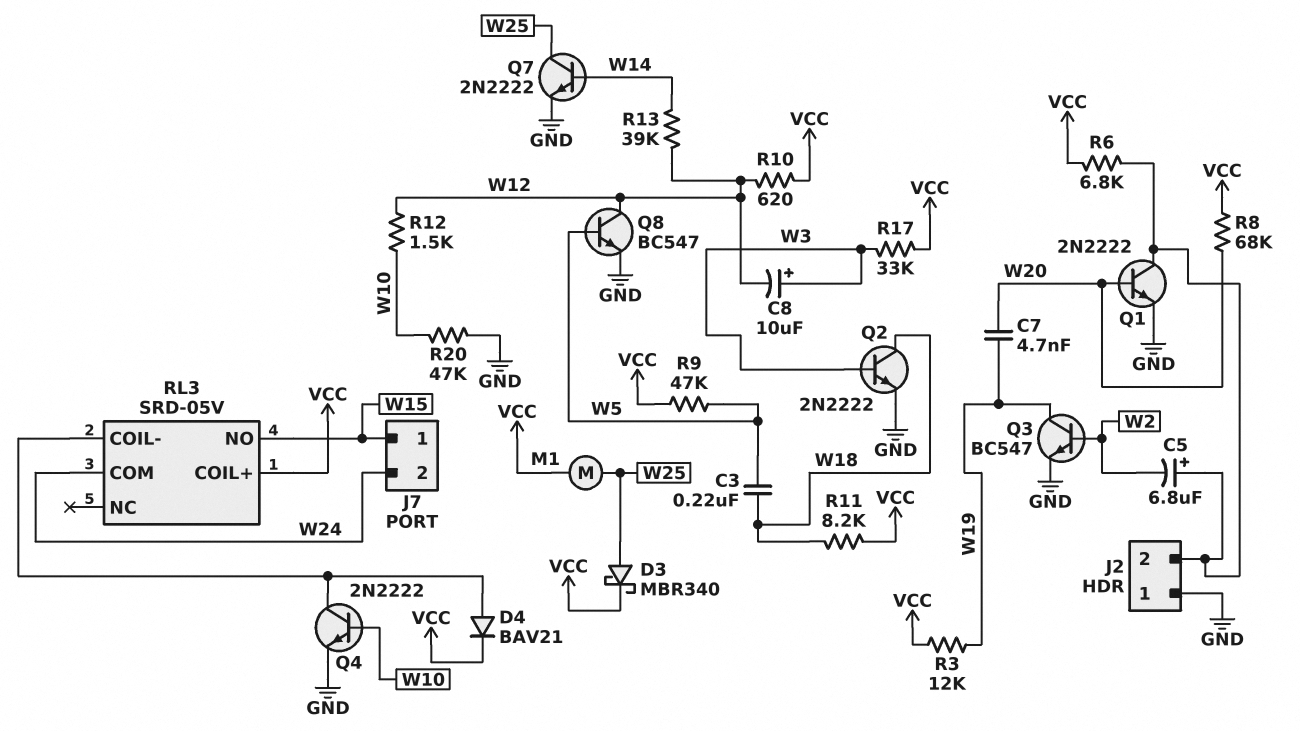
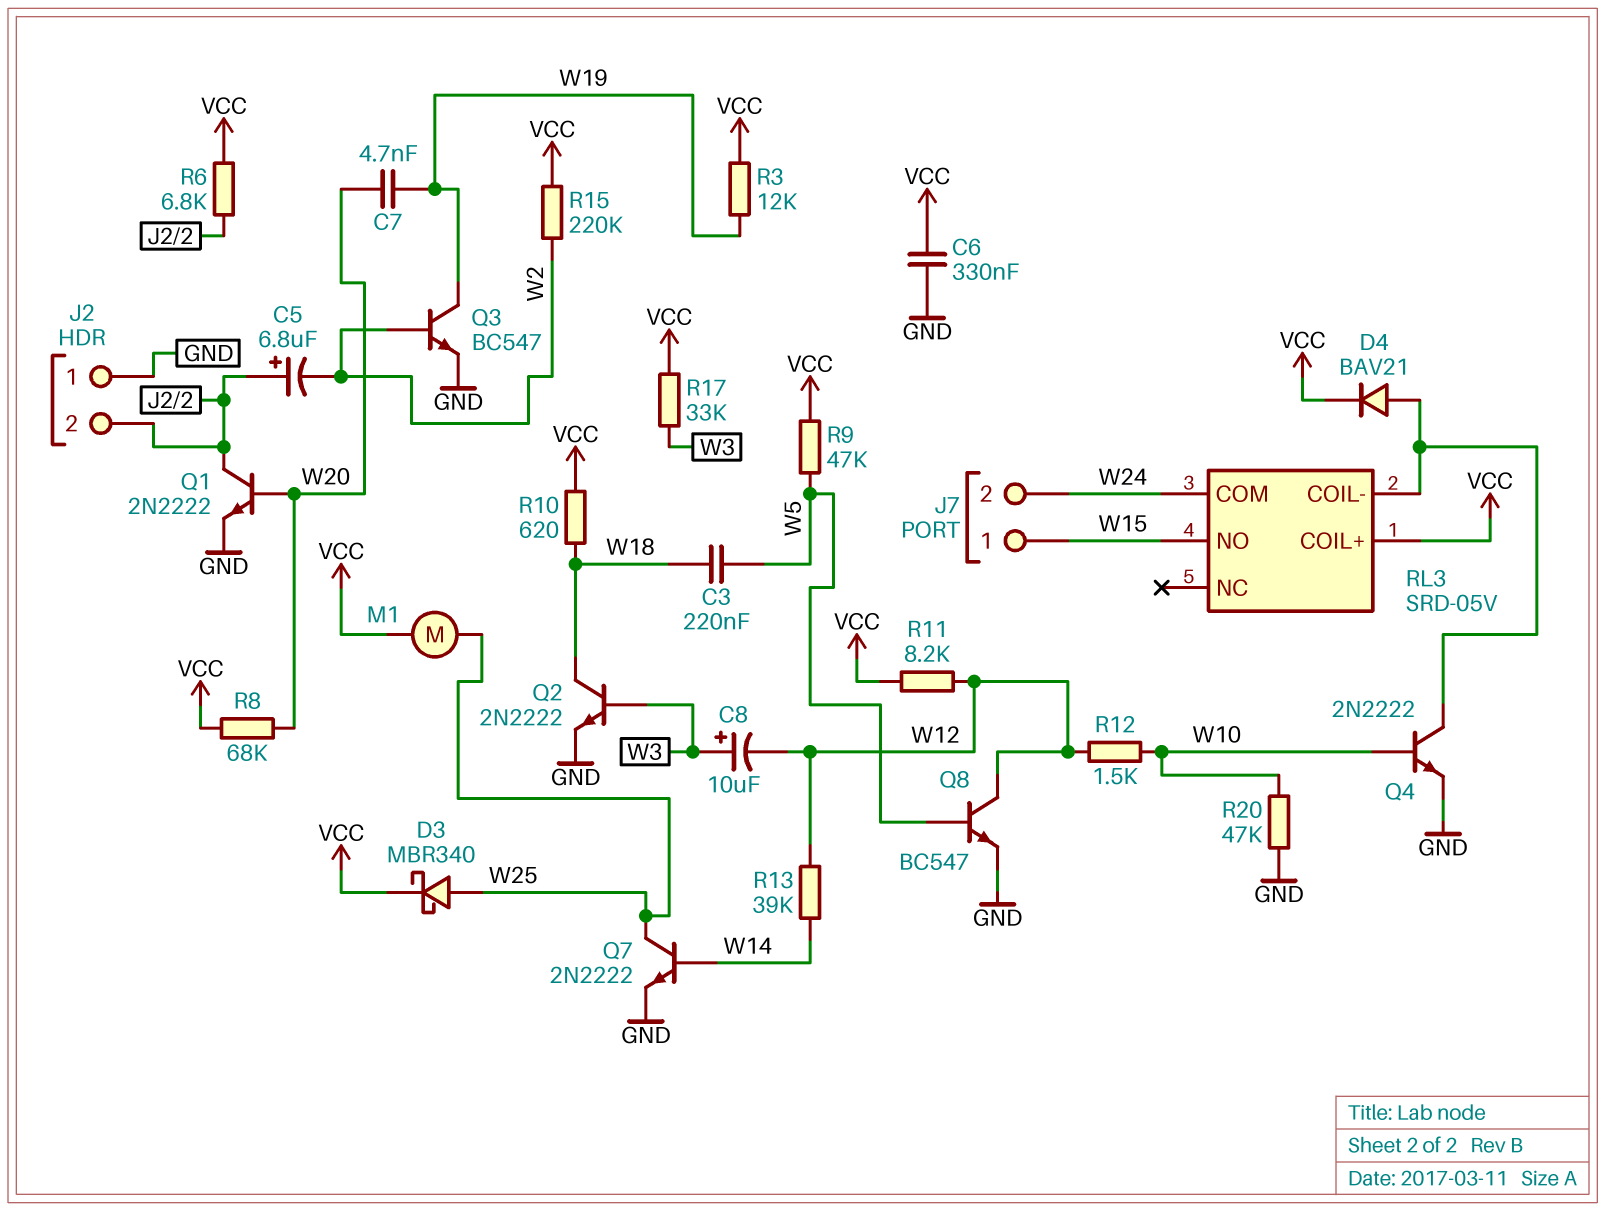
C6: none -> 330nF (GND, VCC)
R10: 620 (VCC, W12) -> 620 (VCC, W18)
R11: 8.2k (VCC, W18) -> 8.2k (VCC, W12)
R15: none -> 220k (VCC, W2)

